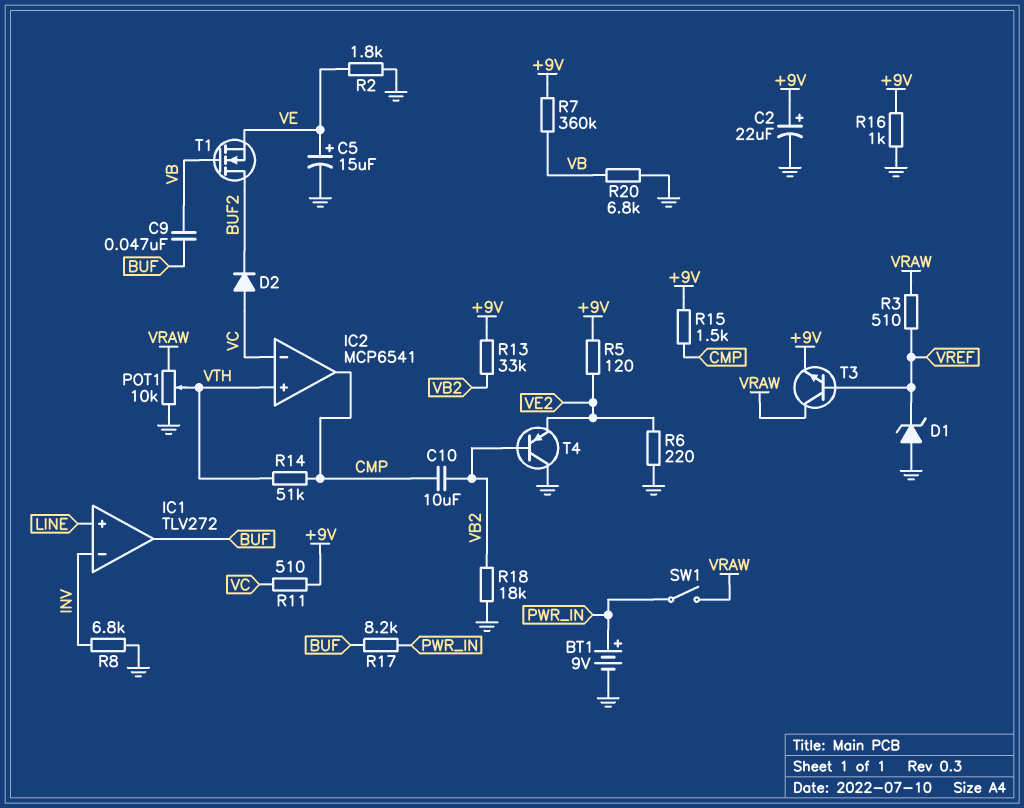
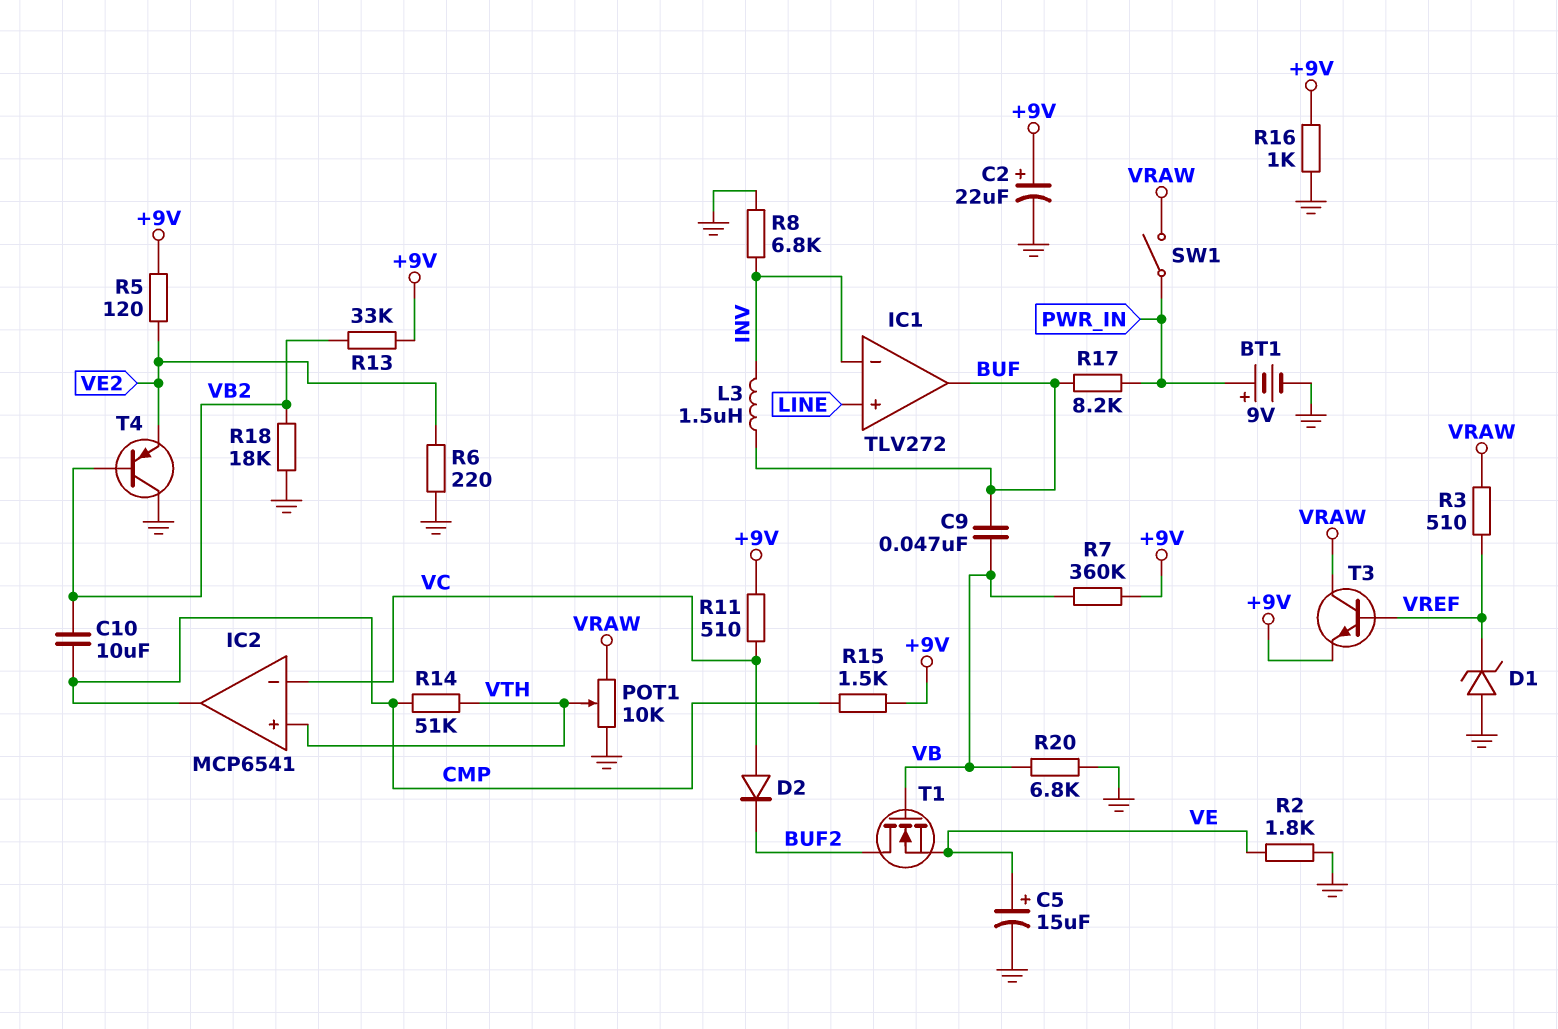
L3: none -> 1.5uH (BUF, INV)

